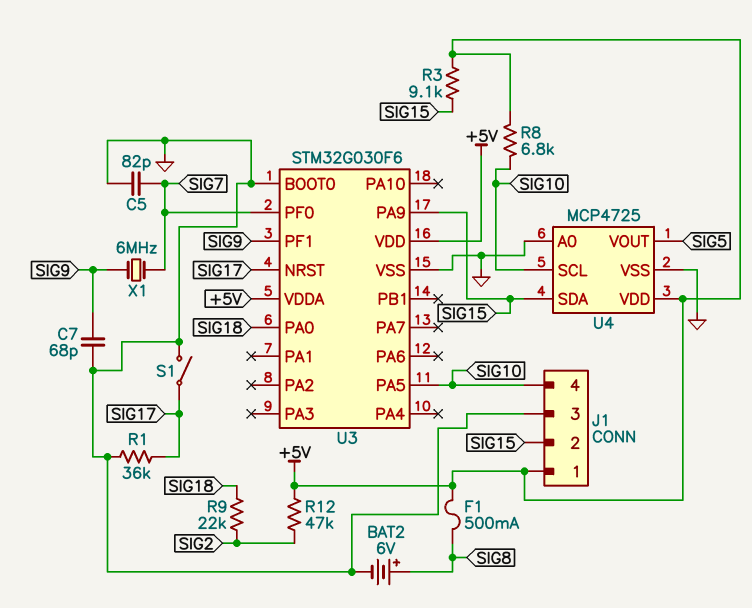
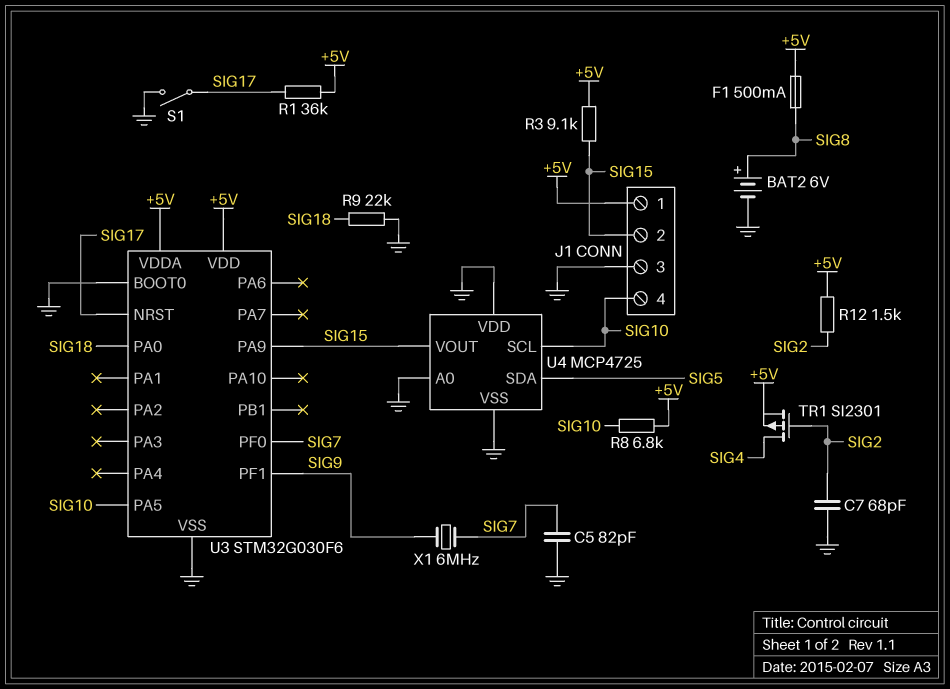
C7: 68pF (GND, SIG9) -> 68pF (GND, SIG2)
R1: 36k (GND, SIG17) -> 36k (+5V, SIG17)
R9: 22k (SIG2, SIG18) -> 22k (GND, SIG18)
R12: 47k (+5V, SIG2) -> 1.5k (+5V, SIG2)
TR1: none -> PMOS SI2301 (G SIG2, D SIG4, S +5V)
U4 pin SDA: SIG15 -> SIG5
U4 pin VDD: +5V -> GND
U4 pin VOUT: SIG5 -> SIG15

